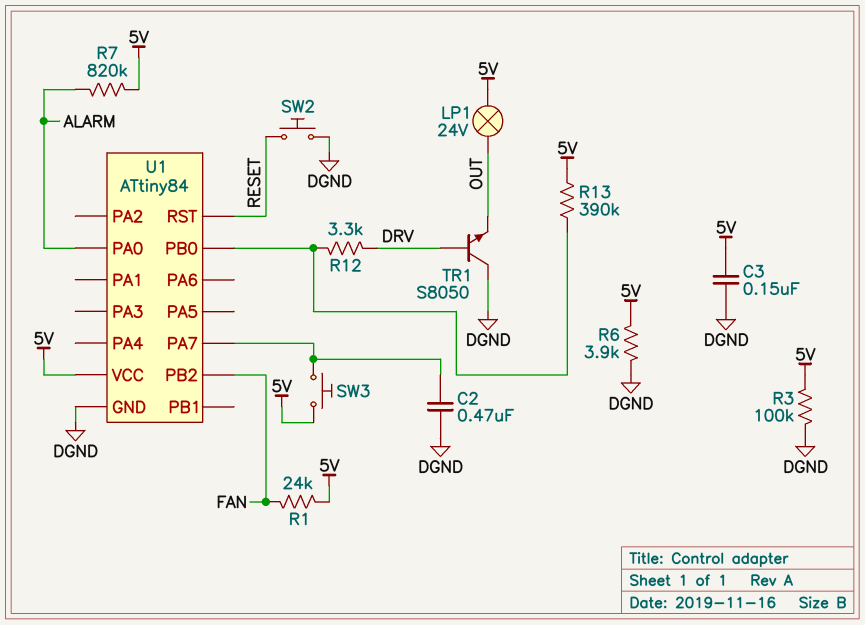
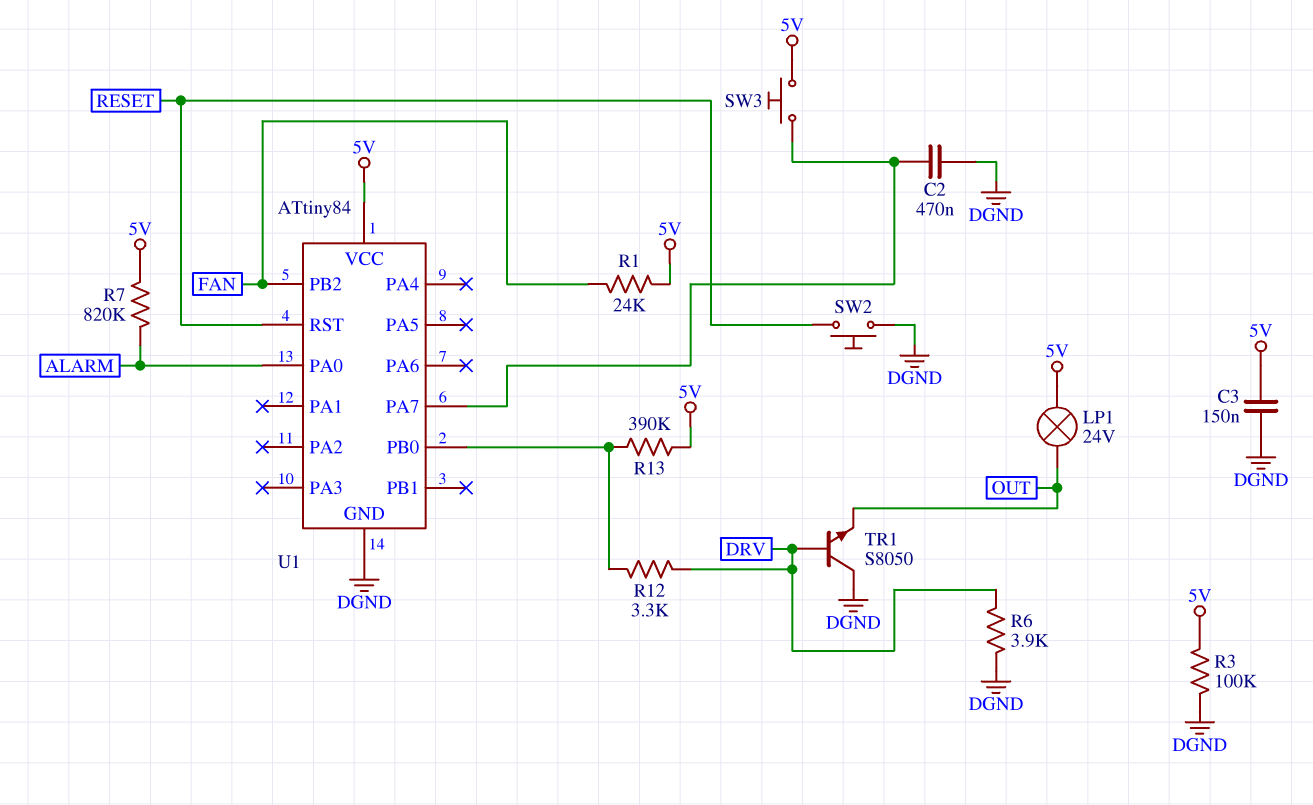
R6: 3.9k (5V, DGND) -> 3.9k (DGND, DRV)

